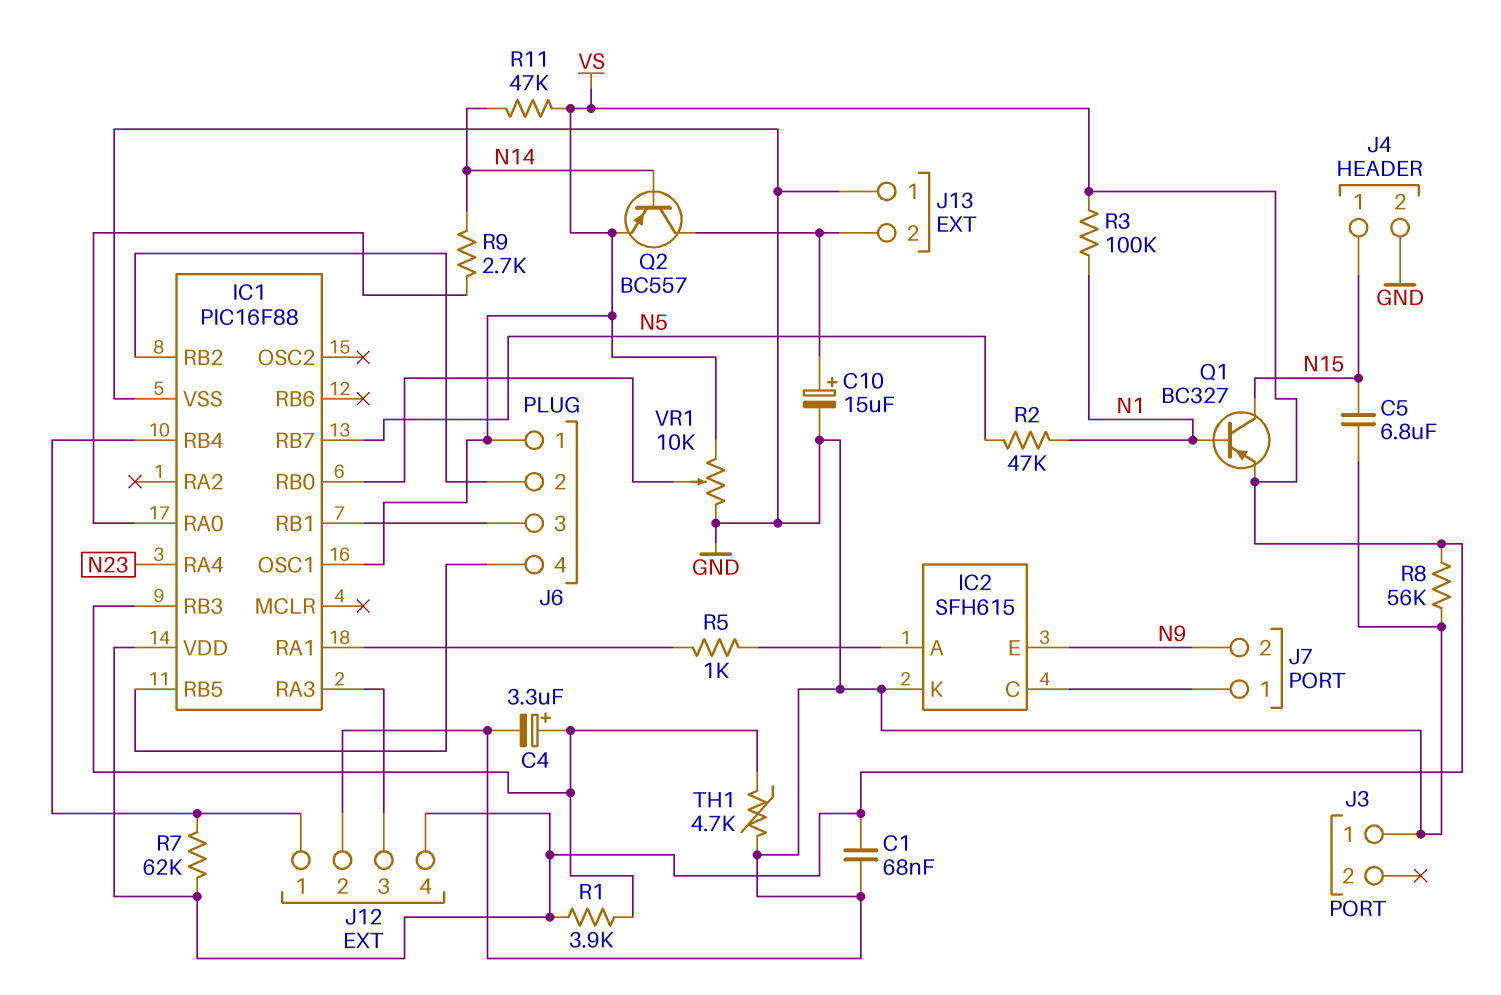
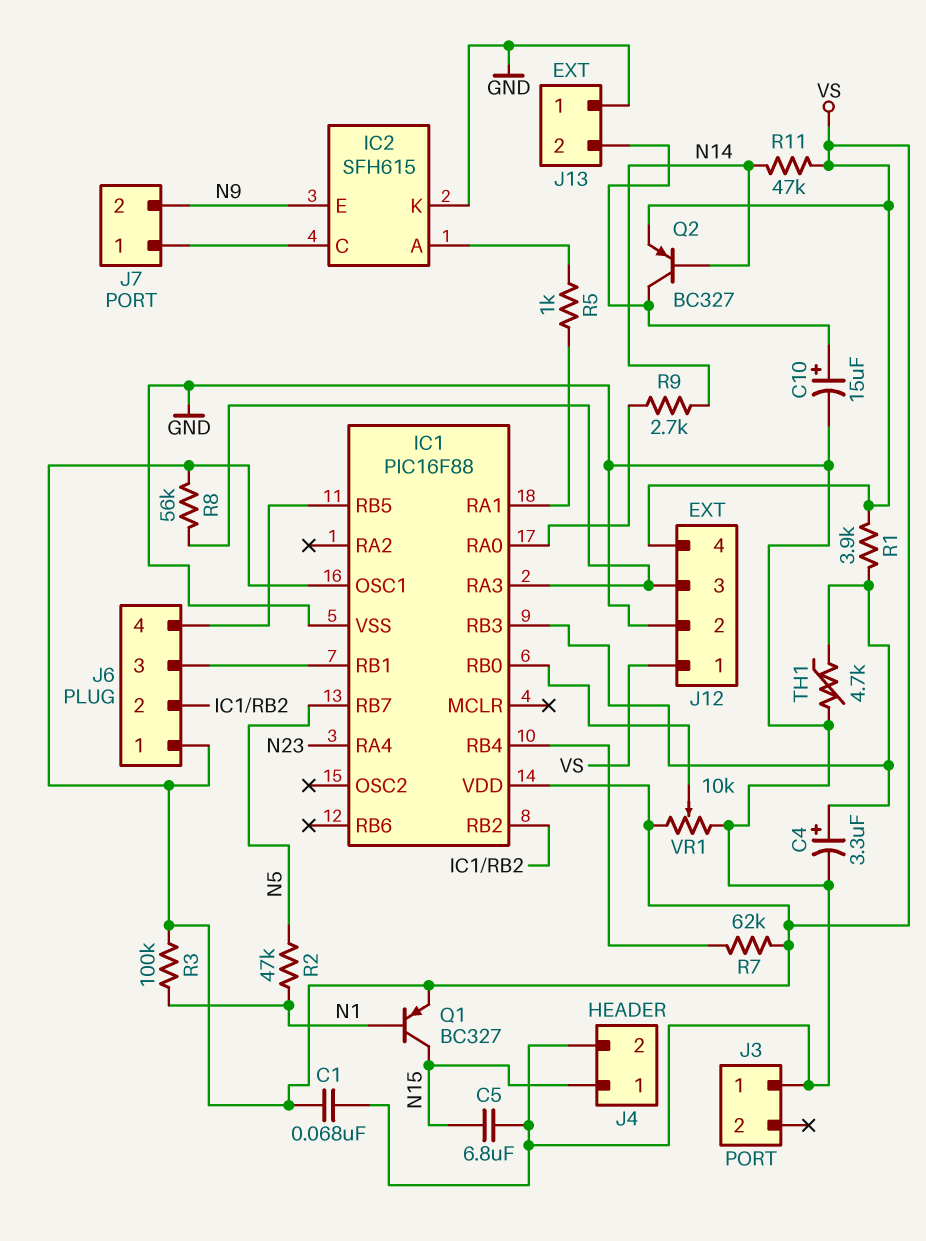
J12 pin 1: IC1/RB4 -> VS
Q2: PNP BC557 (B N14, C J13/2, E VS) -> PNP BC327 (B N14, C J13/2, E VS)
R8: 56k (GND, VS) -> 56k (IC1/RA3, VS)

